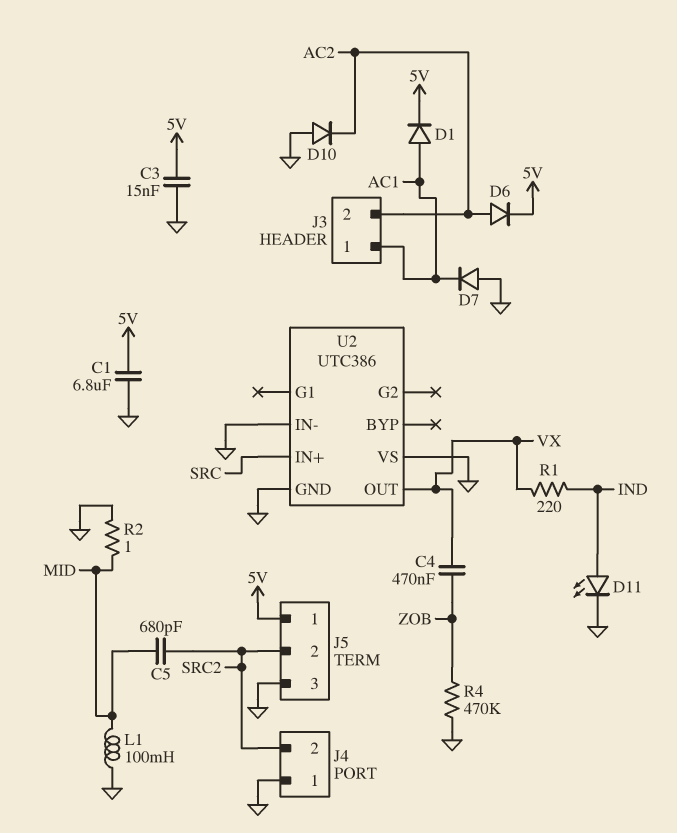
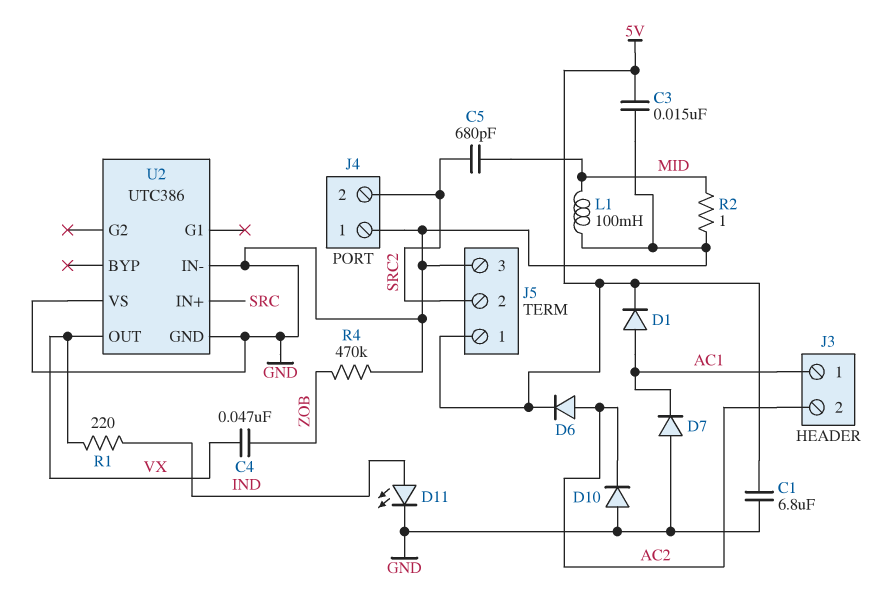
C4: 470nF (VX, ZOB) -> 47nF (VX, ZOB)

